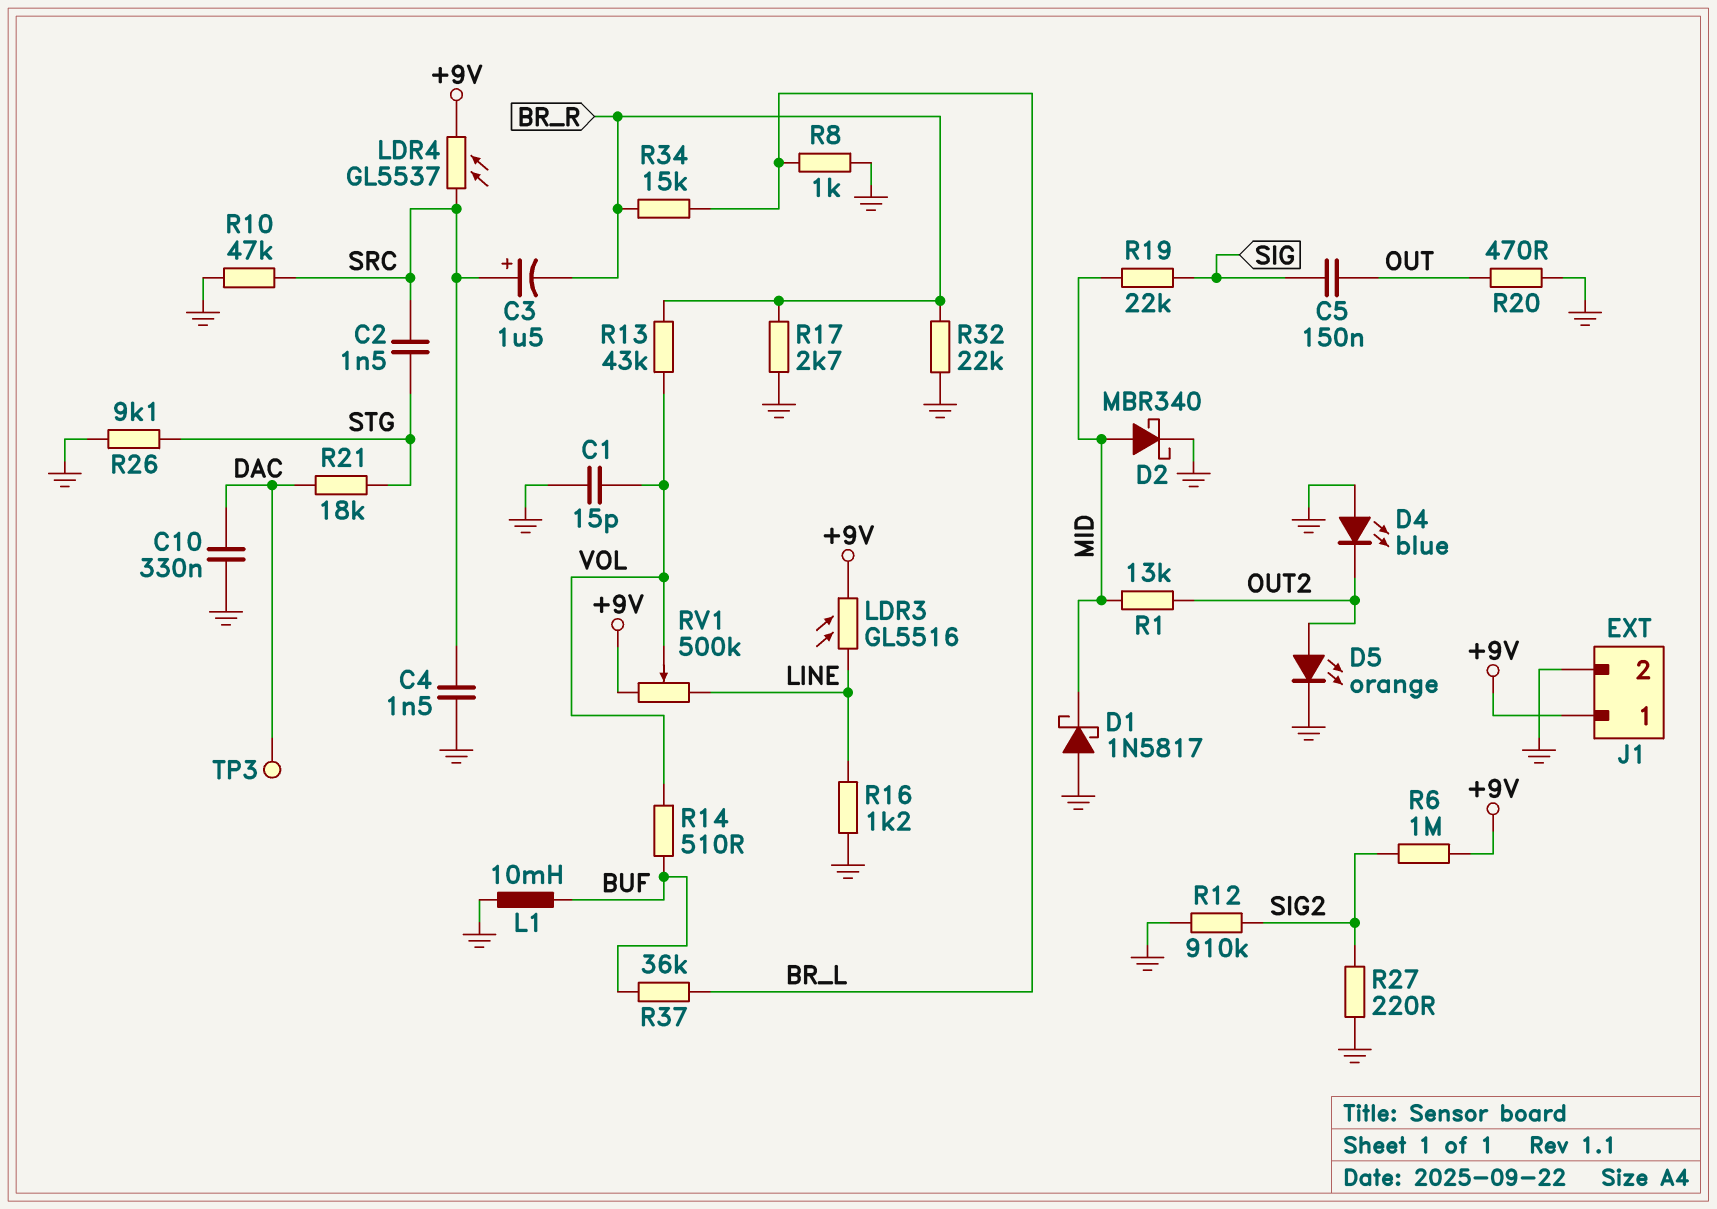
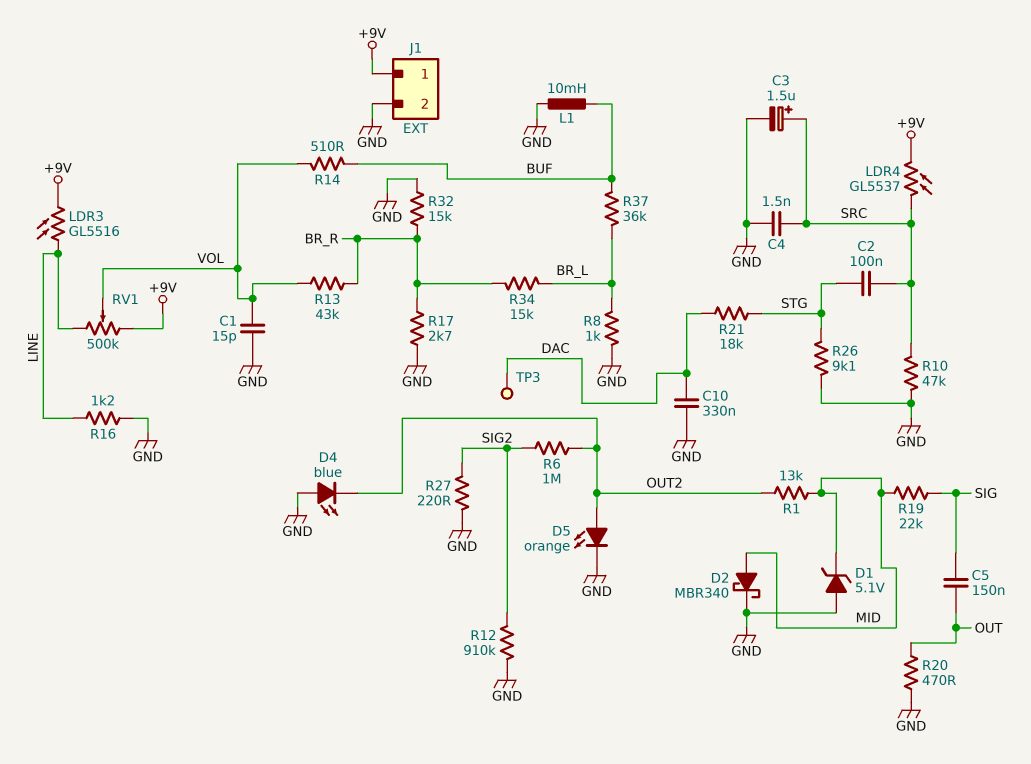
C2: 1.5nF (SRC, STG) -> 100nF (SRC, STG)
C3: 1.5uF (plus SRC, minus BR_R) -> 1.5uF (plus SRC, minus GND)
D1: schottky 1N5817 (A GND, K MID) -> zener 5.1V (A GND, K MID)
R6: 1M (+9V, SIG2) -> 1M (OUT2, SIG2)
R32: 22k (BR_R, GND) -> 15k (BR_R, GND)

